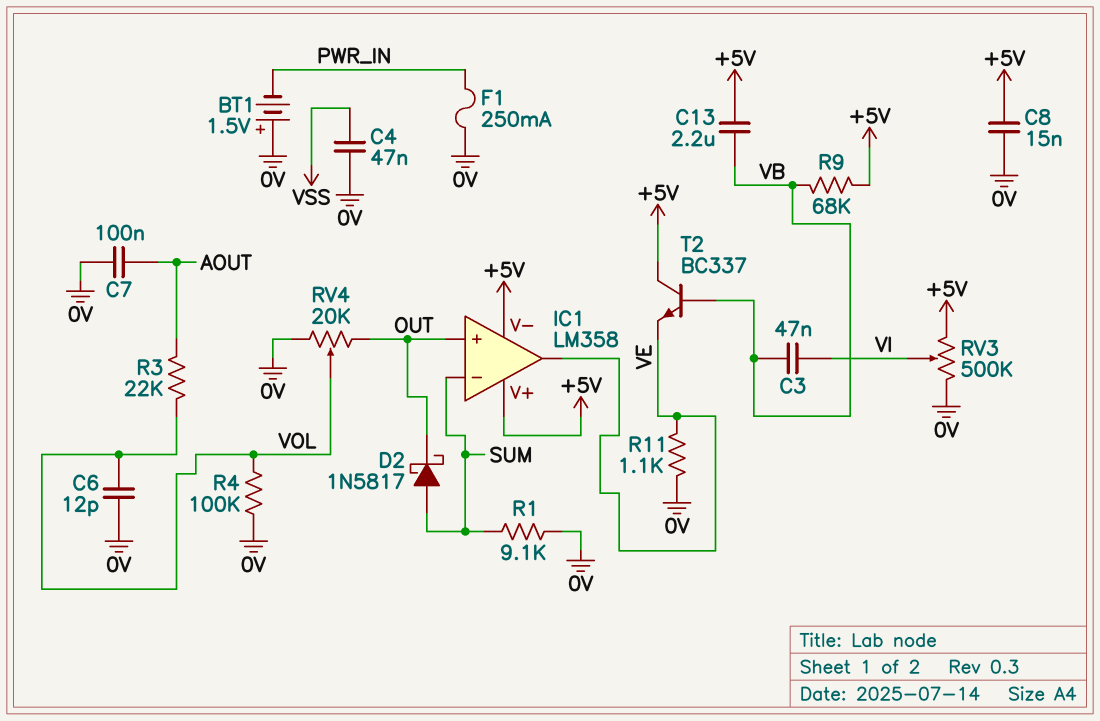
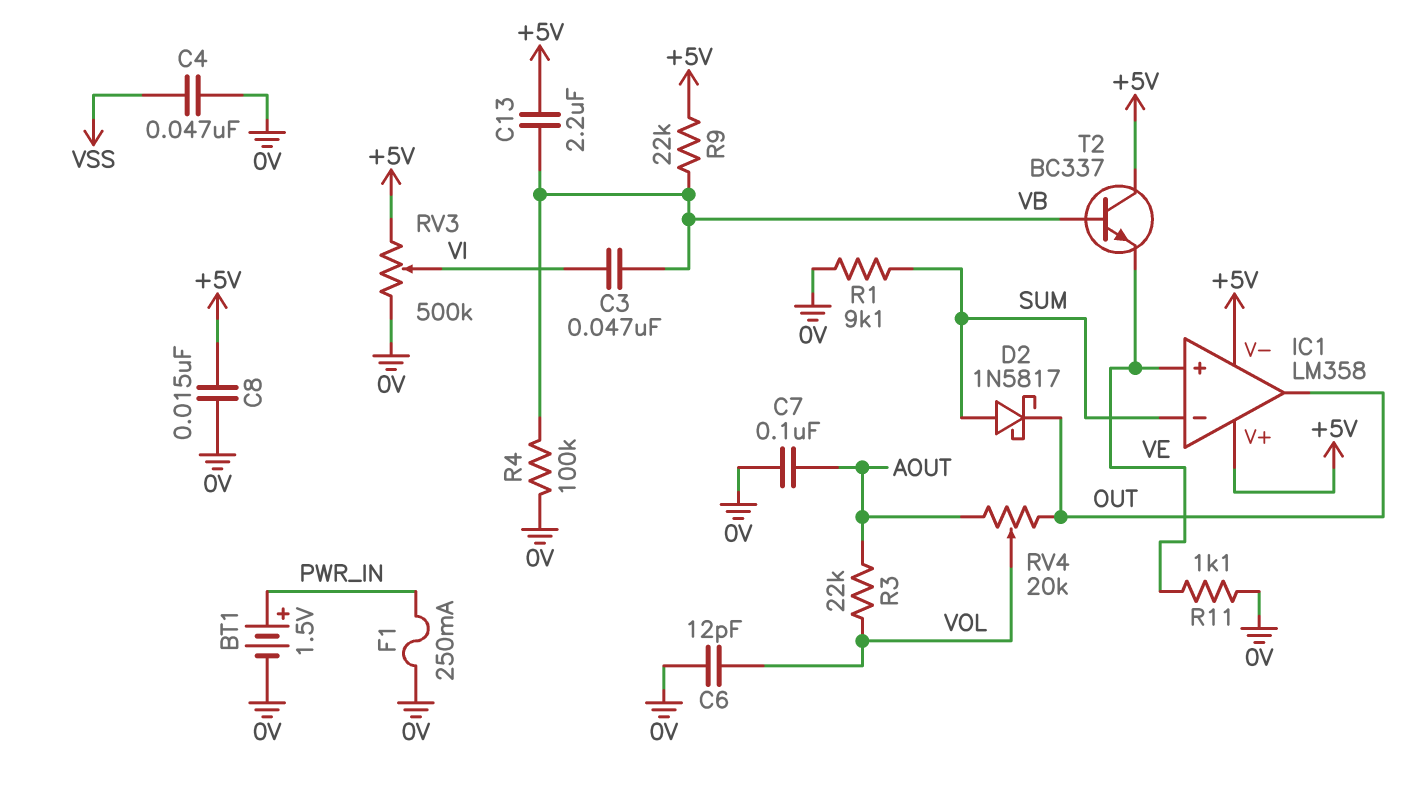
BT1: 1.5V (plus 0V, minus PWR_IN) -> 1.5V (plus PWR_IN, minus 0V)
IC1 pin in+: OUT -> VE
IC1 pin out: VE -> OUT
R4: 100k (0V, VOL) -> 100k (0V, VB)
R9: 68k (+5V, VB) -> 22k (+5V, VB)
RV4: 20k (0V, OUT, wiper VOL) -> 20k (AOUT, OUT, wiper VOL)

